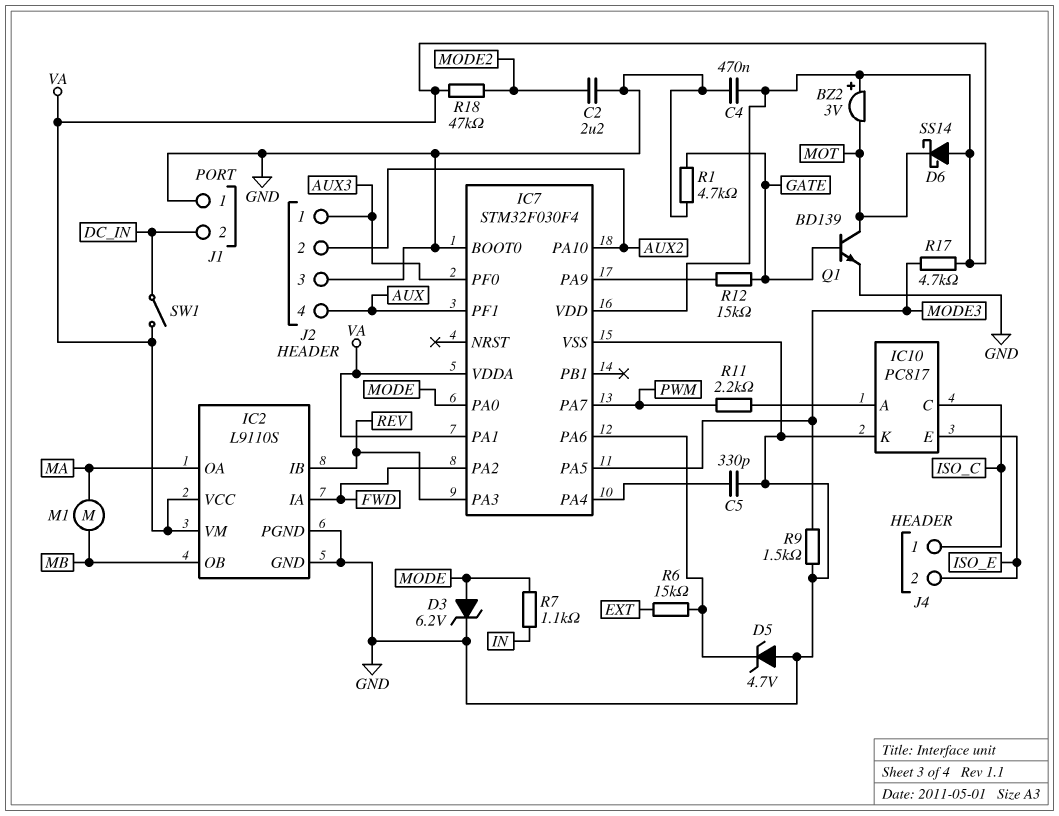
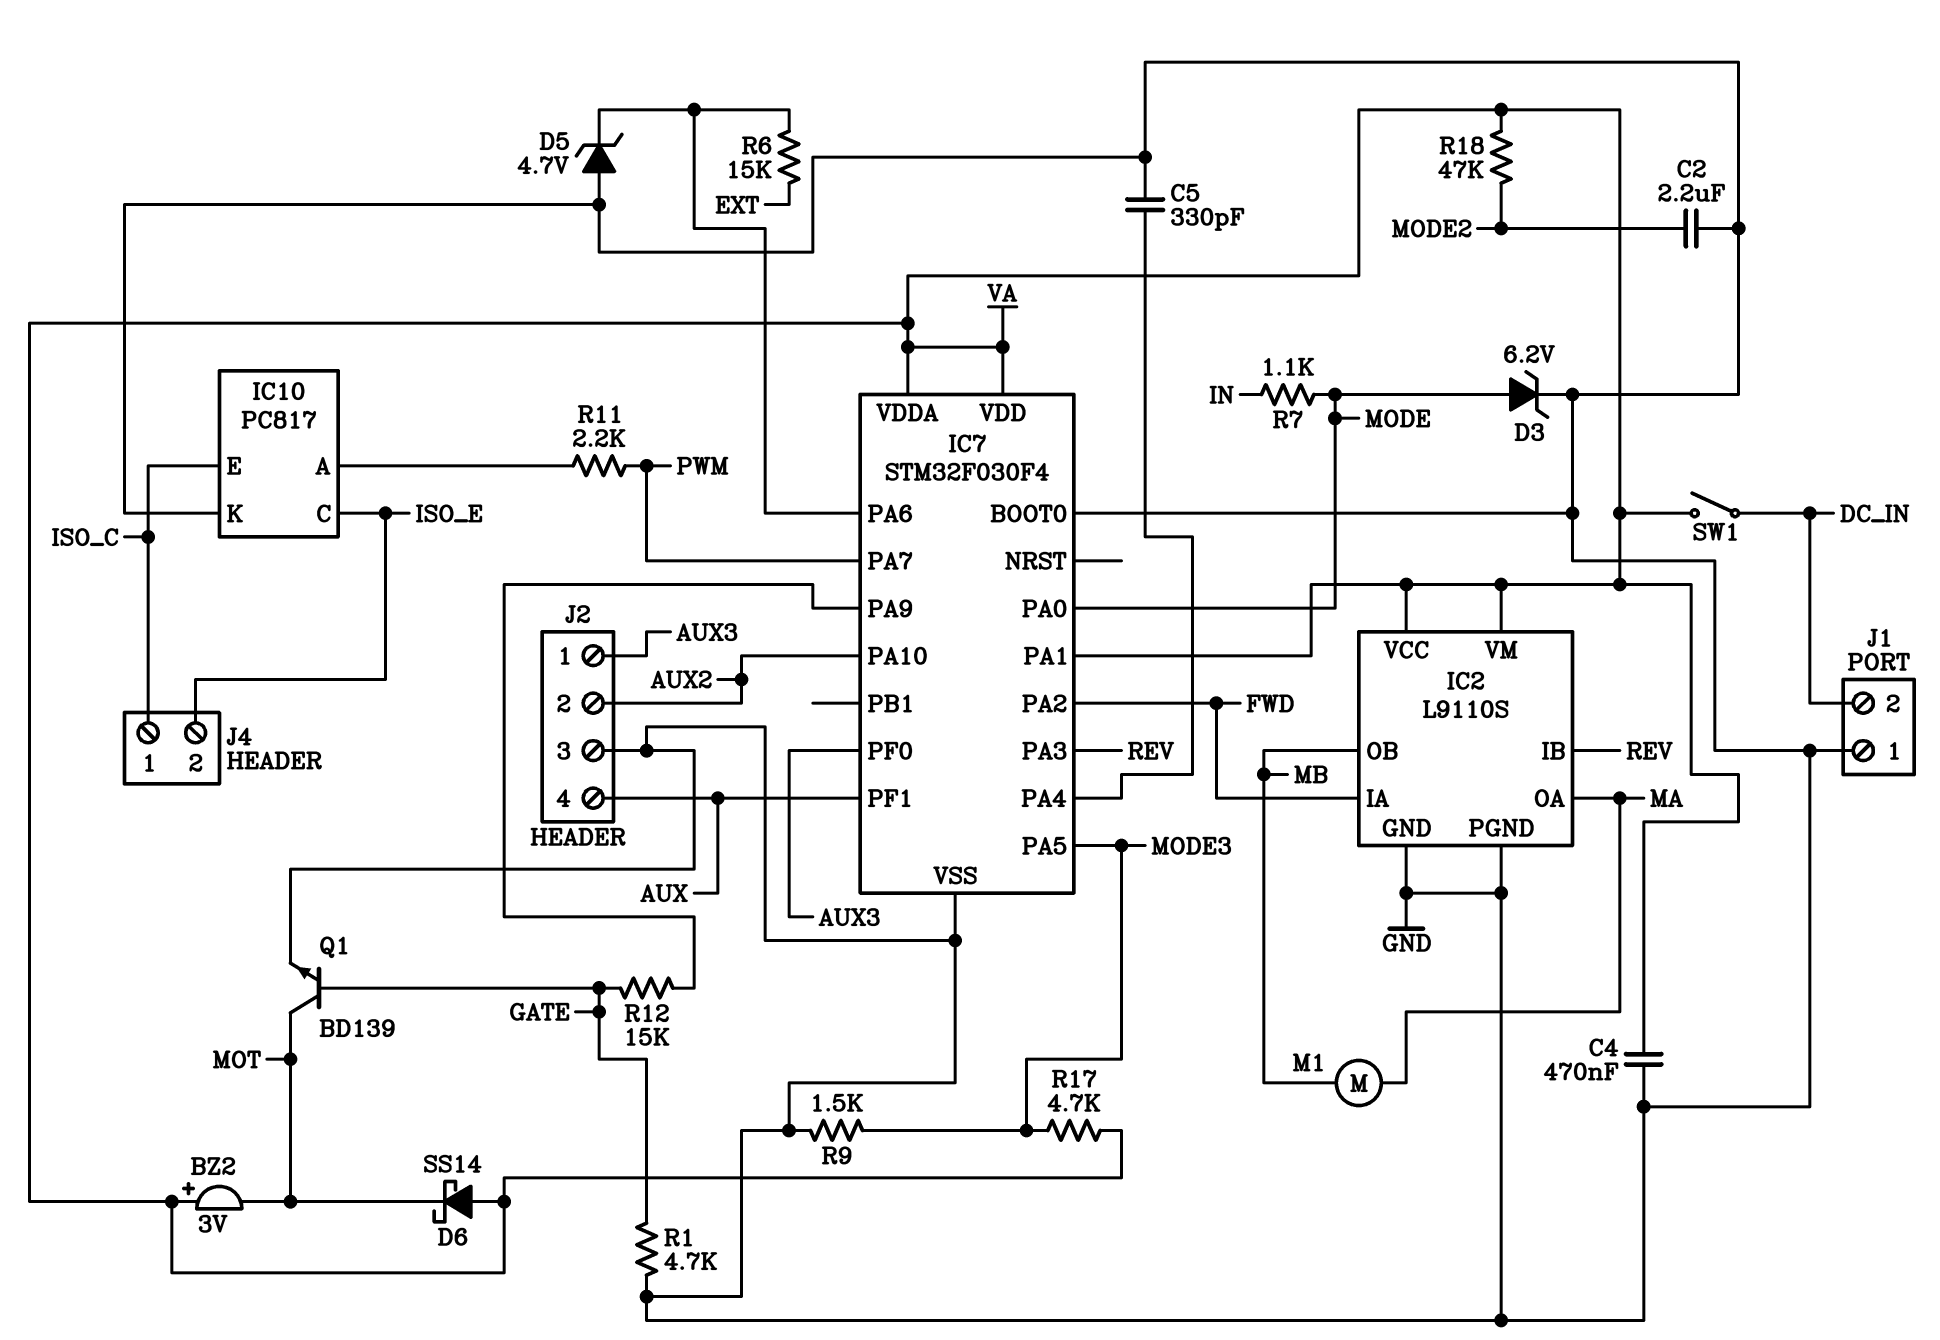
IC10 pin C: ISO_C -> ISO_E
IC10 pin E: ISO_E -> ISO_C

